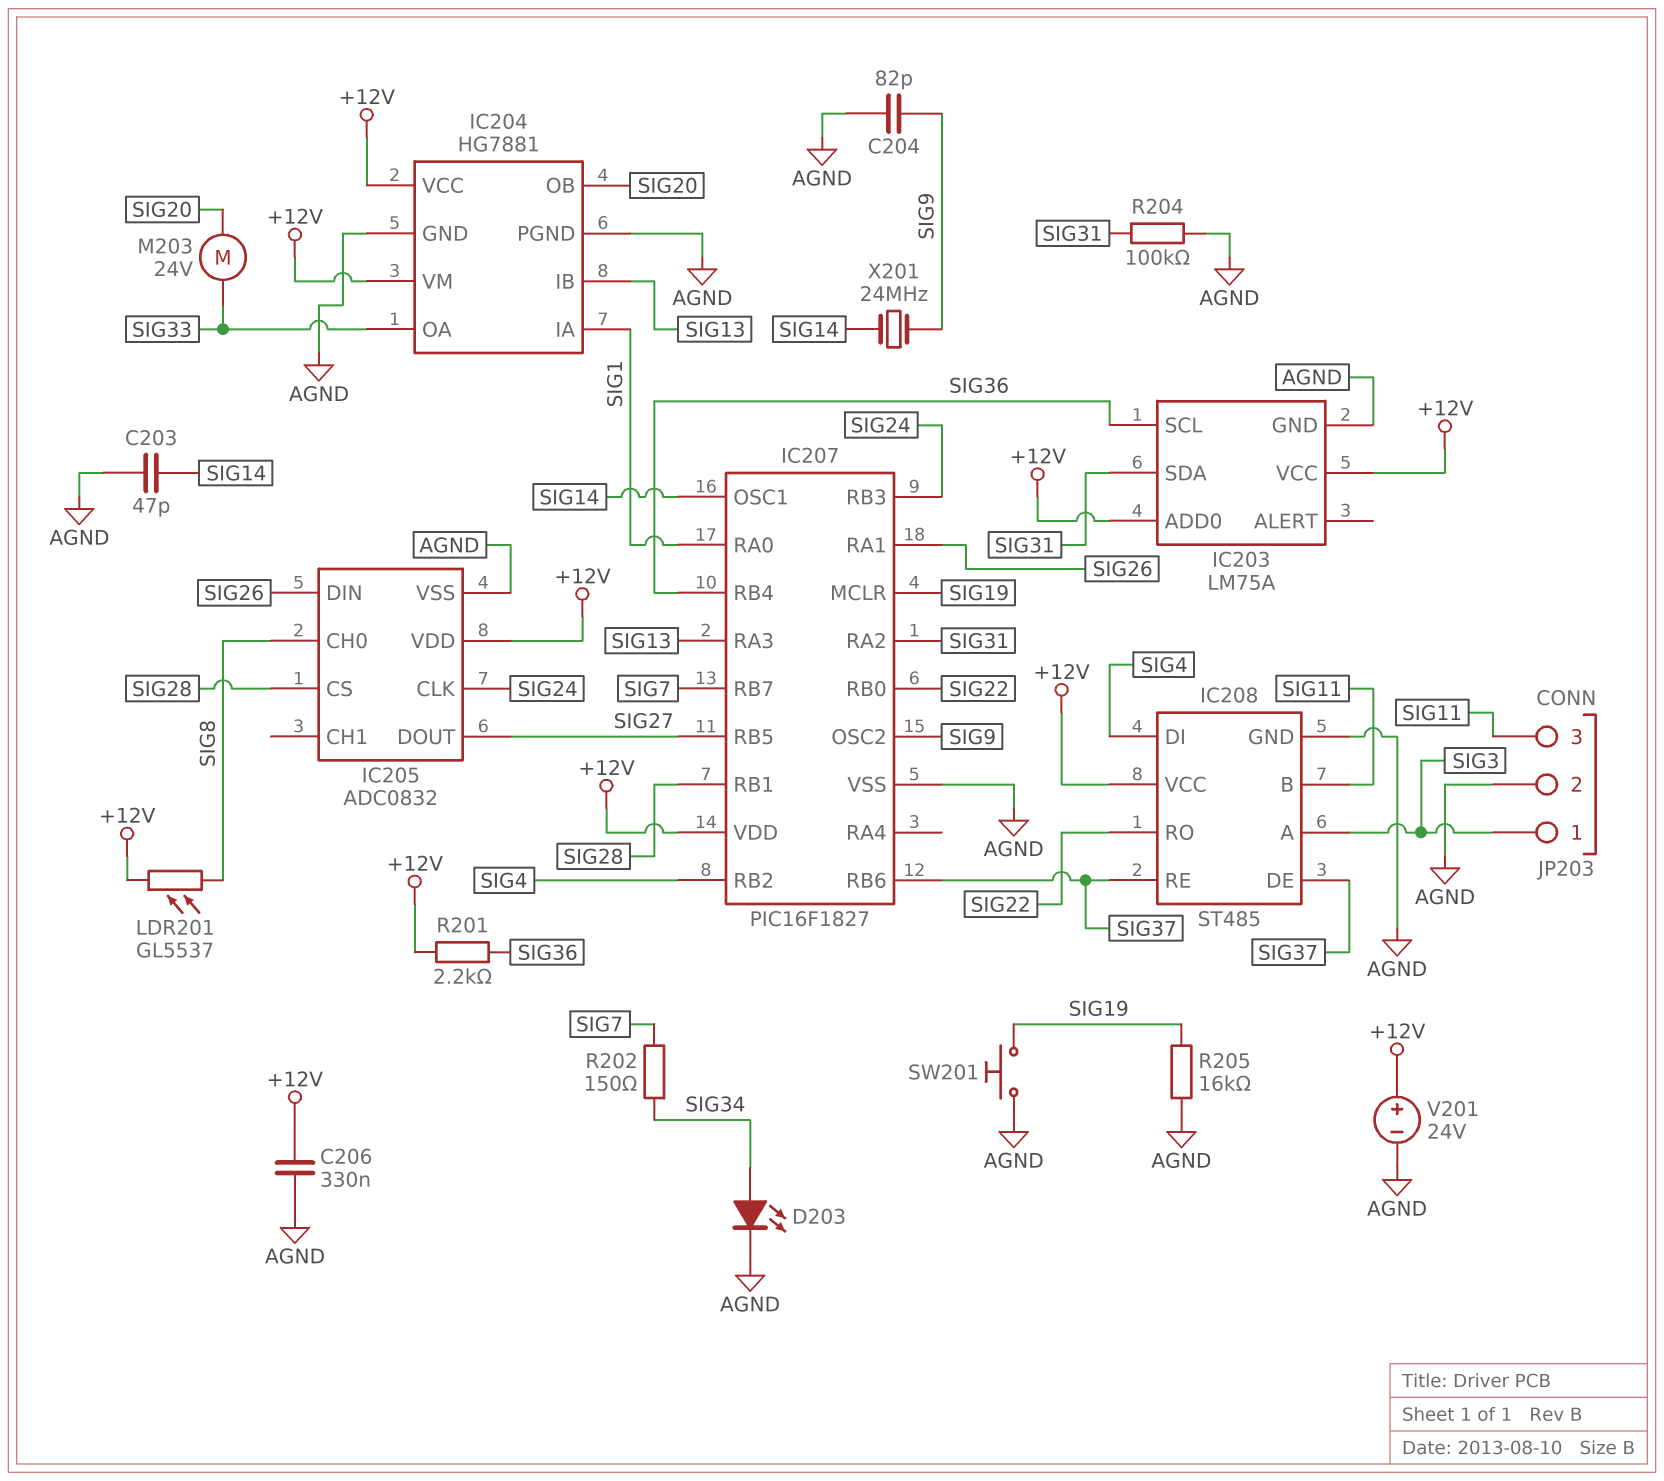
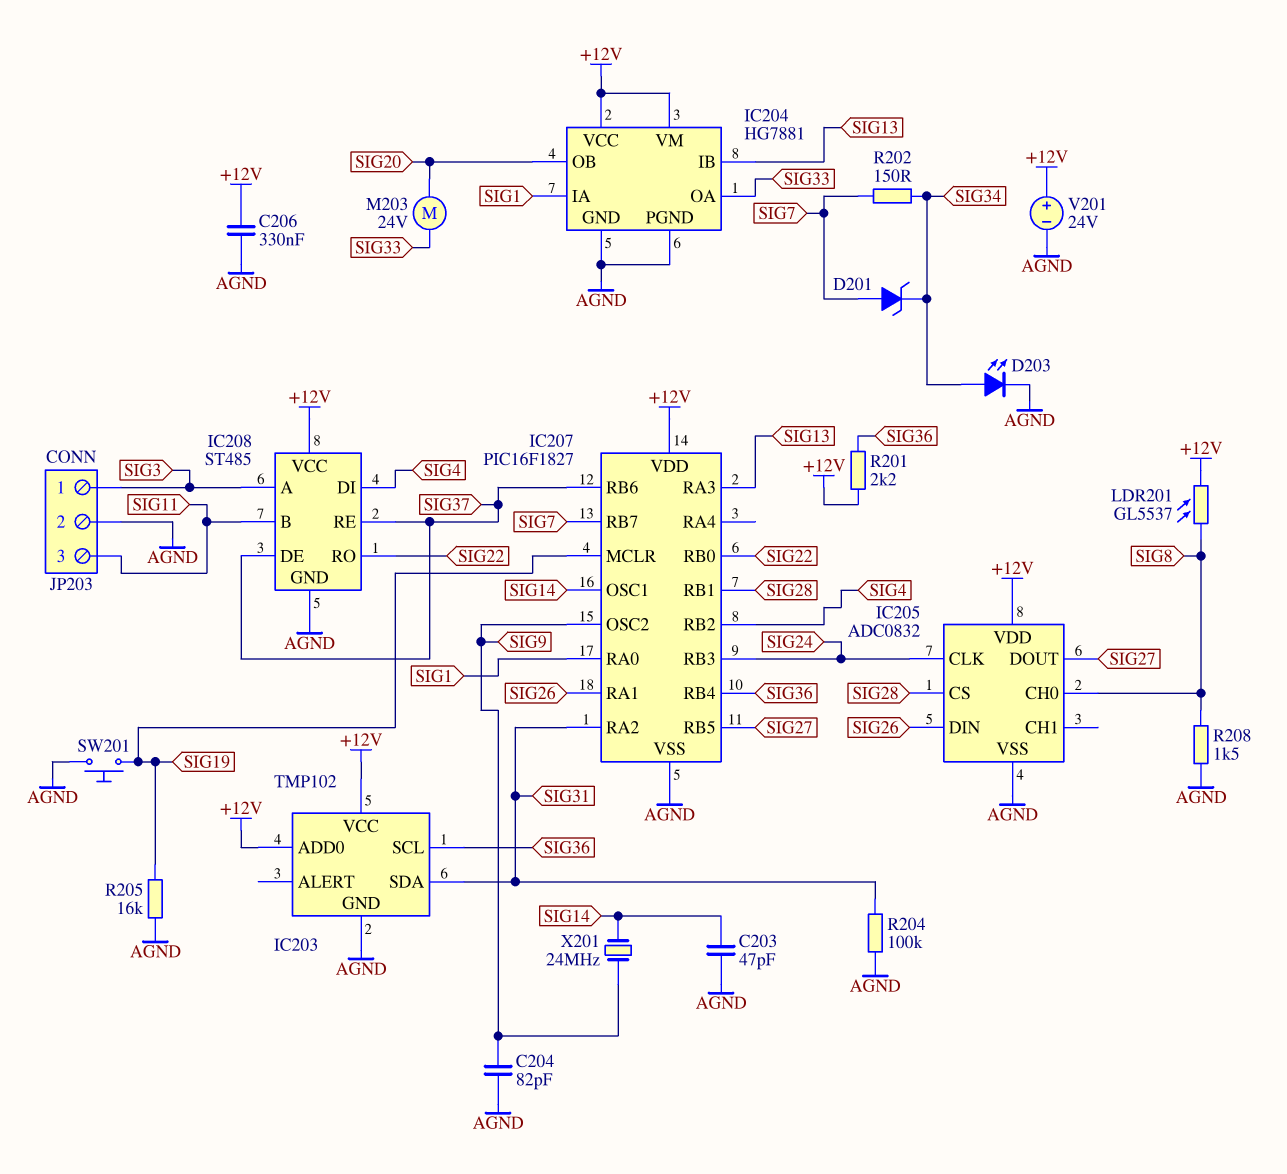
D201: none -> zener (A SIG7, K SIG34)
IC203: LM75A -> TMP102
R208: none -> 1.5k (AGND, SIG8)

